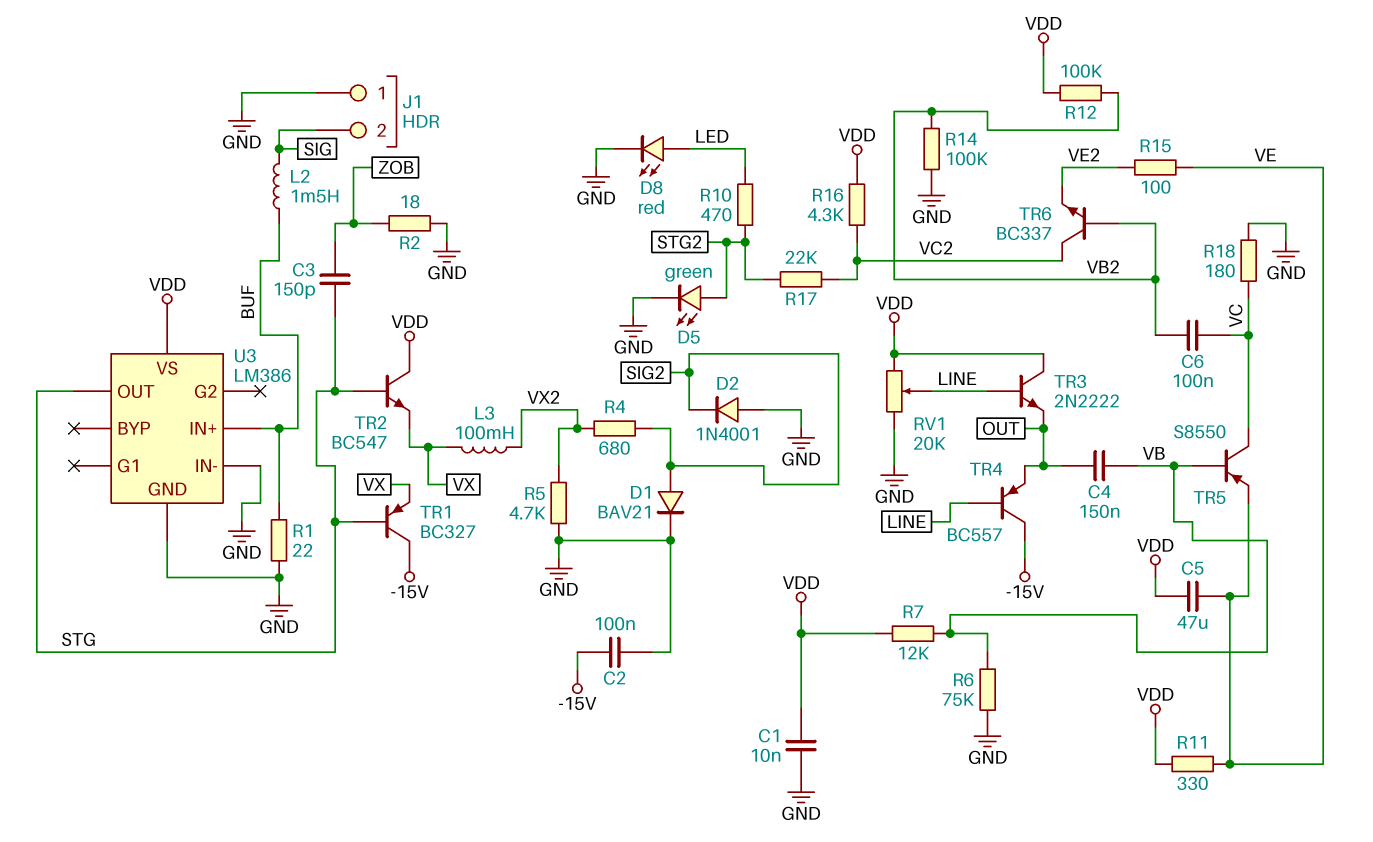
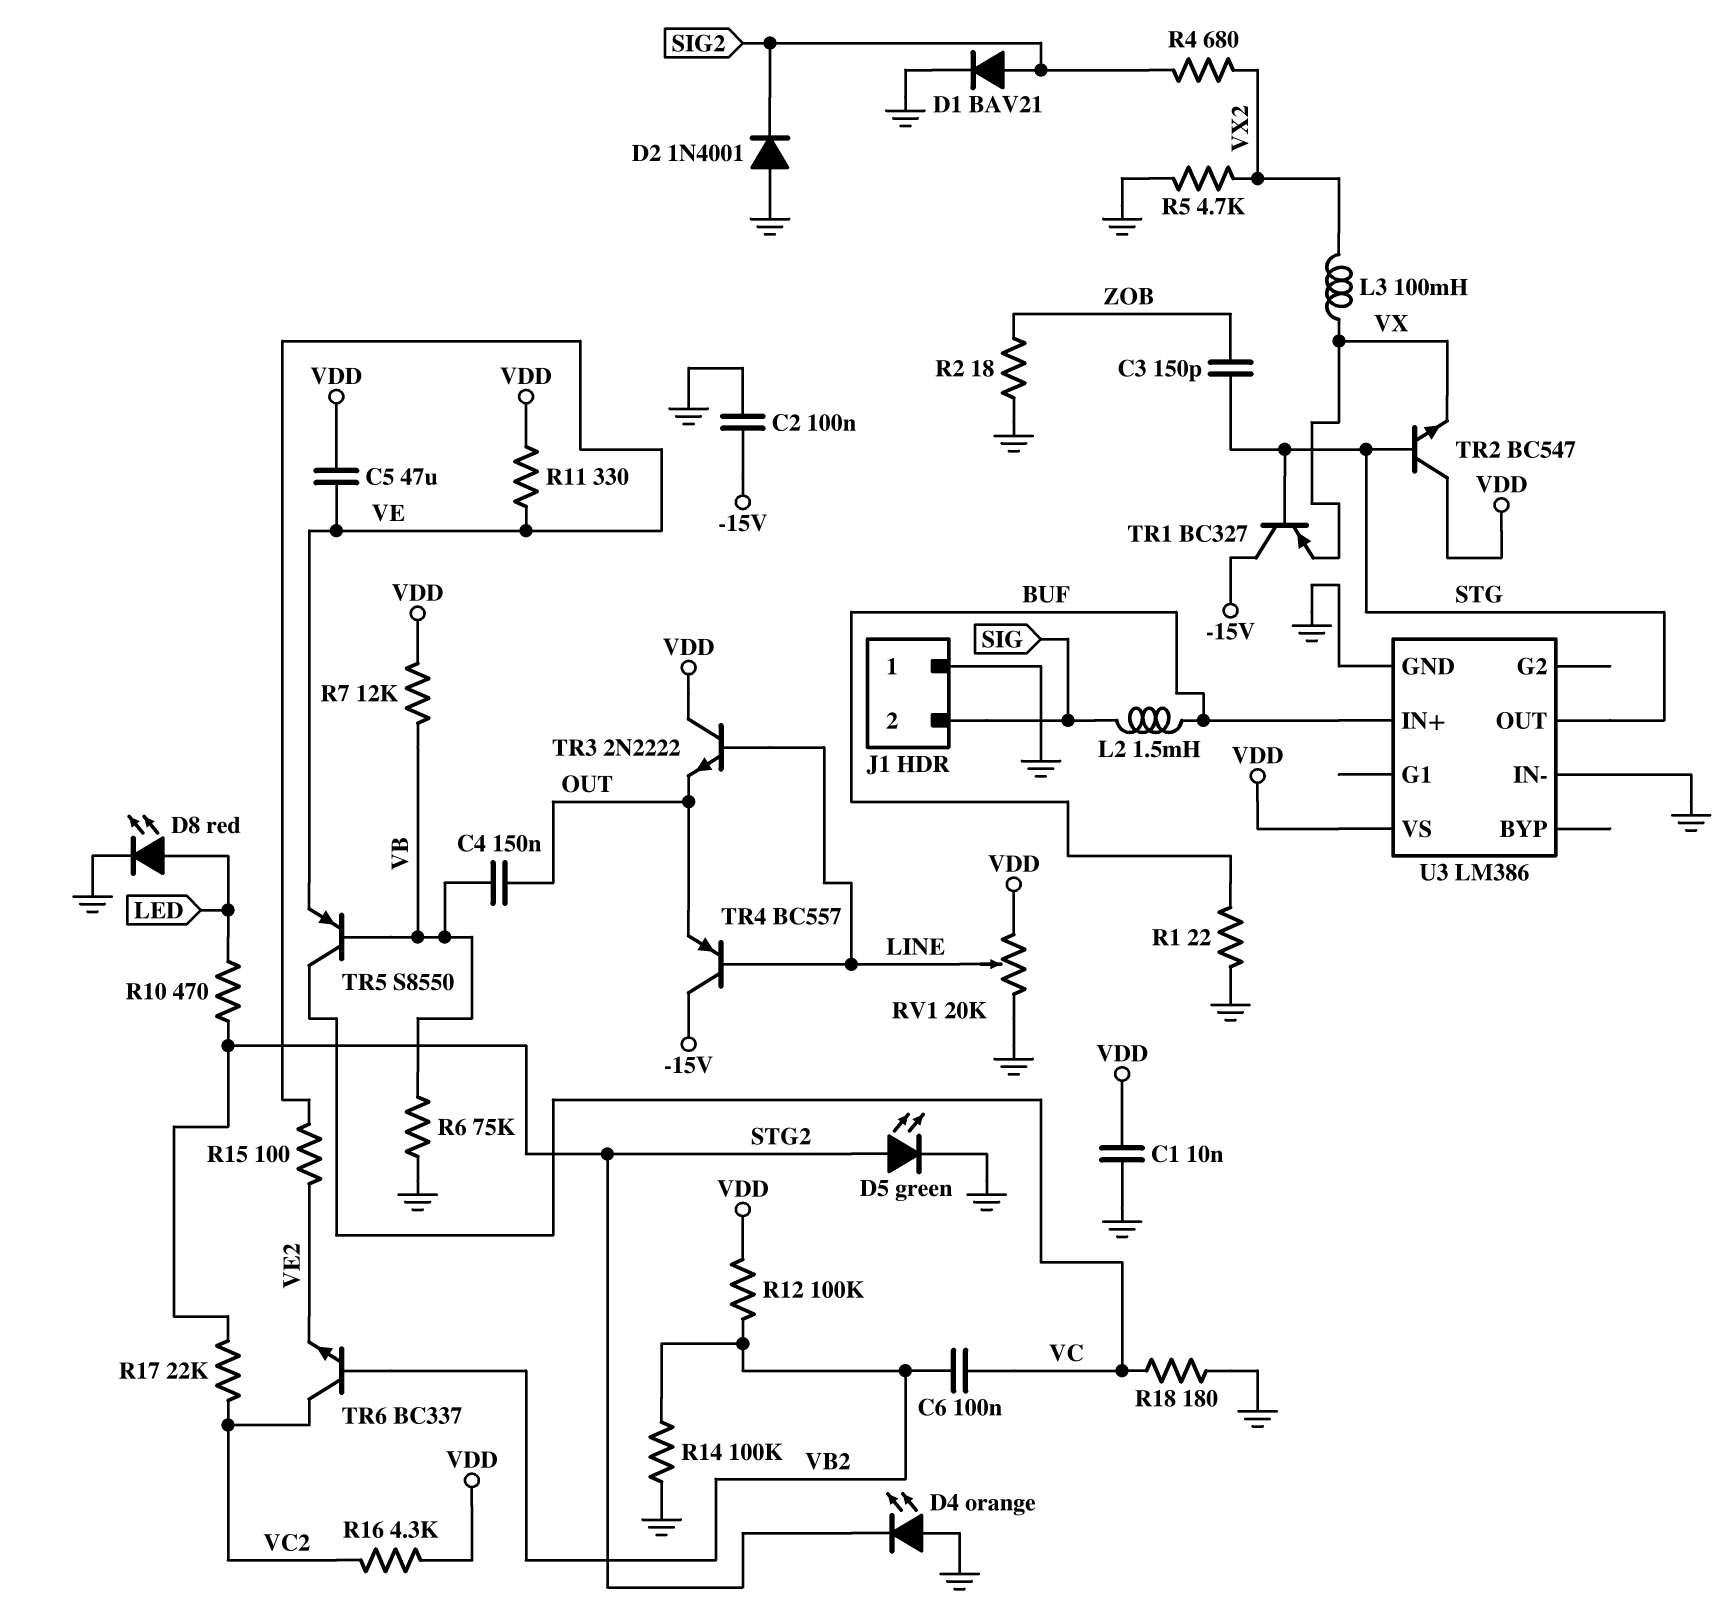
D4: none -> LED orange (A GND, K STG2)

